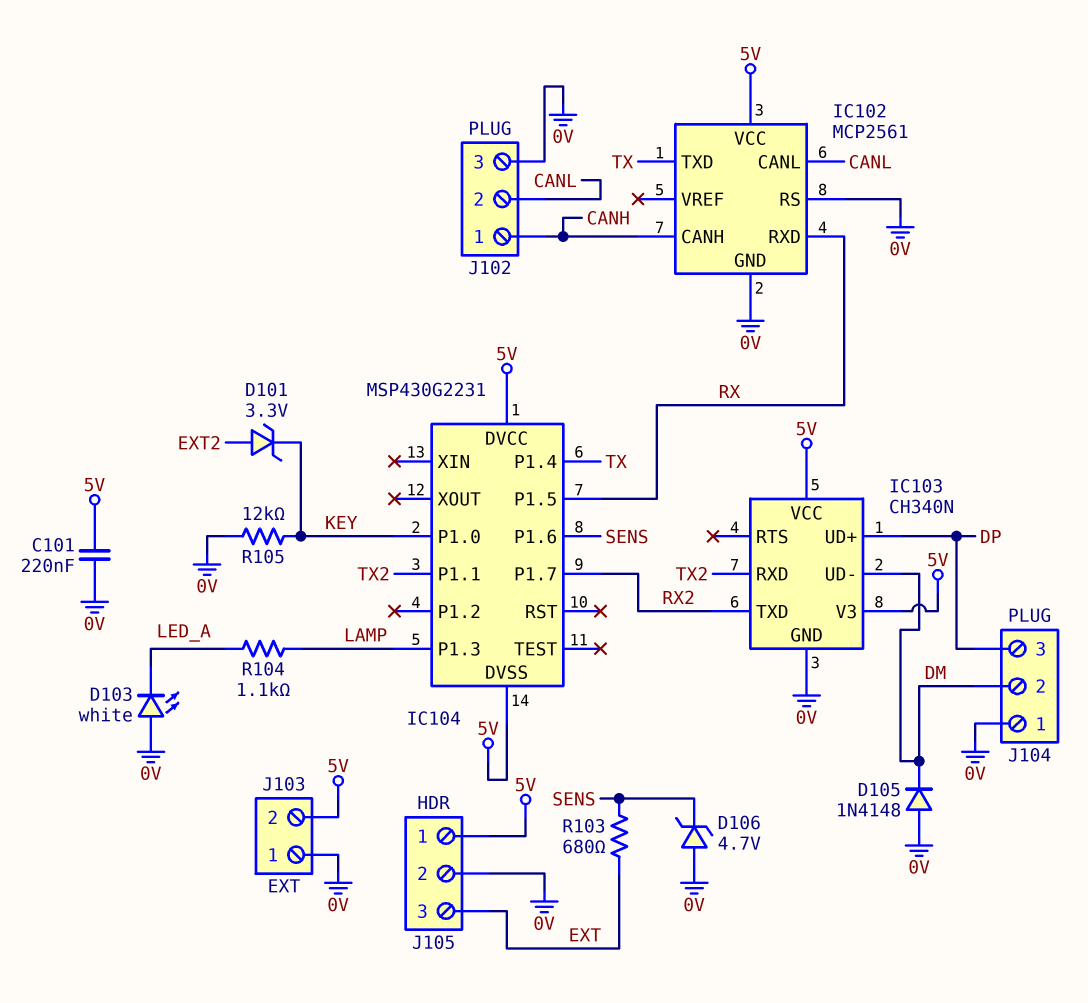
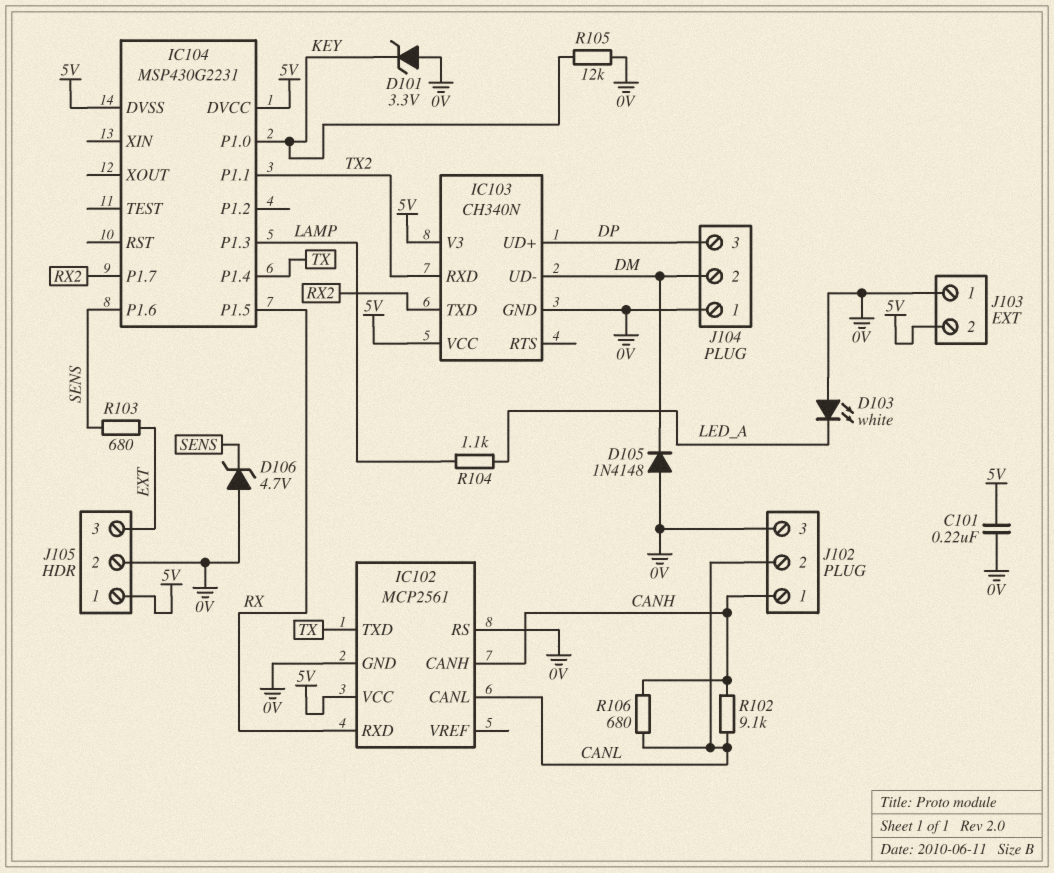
D101: zener 3.3V (A EXT2, K KEY) -> zener 3.3V (A 0V, K KEY)
R102: none -> 9.1k (CANH, CANL)
R106: none -> 680 (CANH, CANL)

